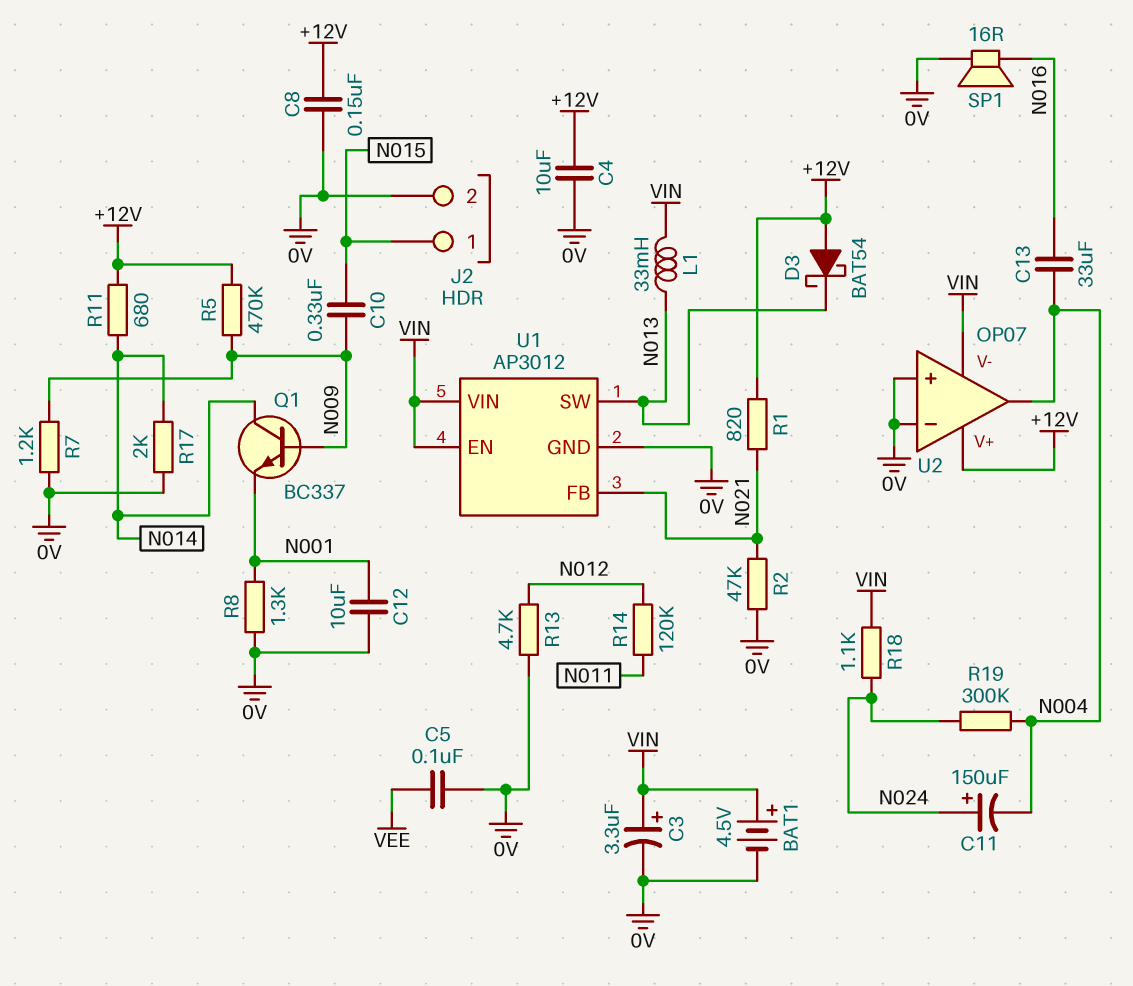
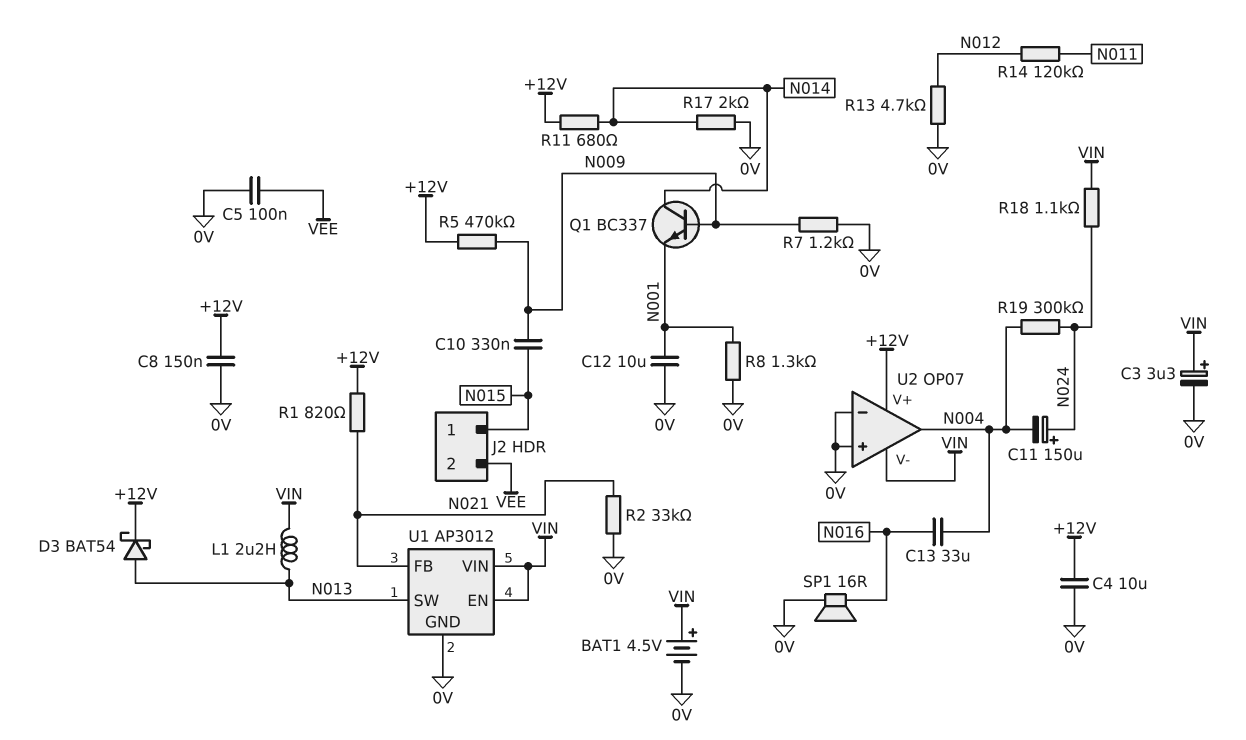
D3: schottky BAT54 (A +12V, K N013) -> schottky BAT54 (A N013, K +12V)
J2 pin 2: 0V -> VEE
L1: 33mH (N013, VIN) -> 2.2uH (N013, VIN)
R2: 47k (0V, N021) -> 33k (0V, N021)

